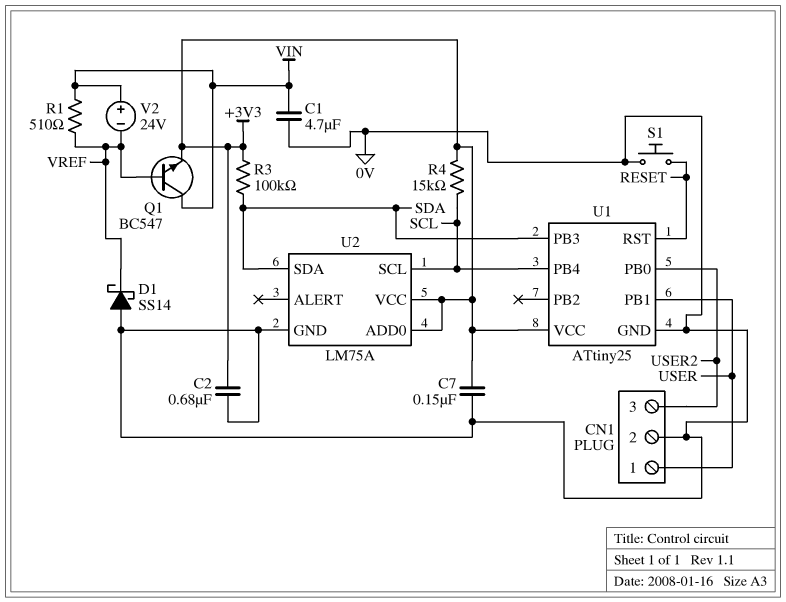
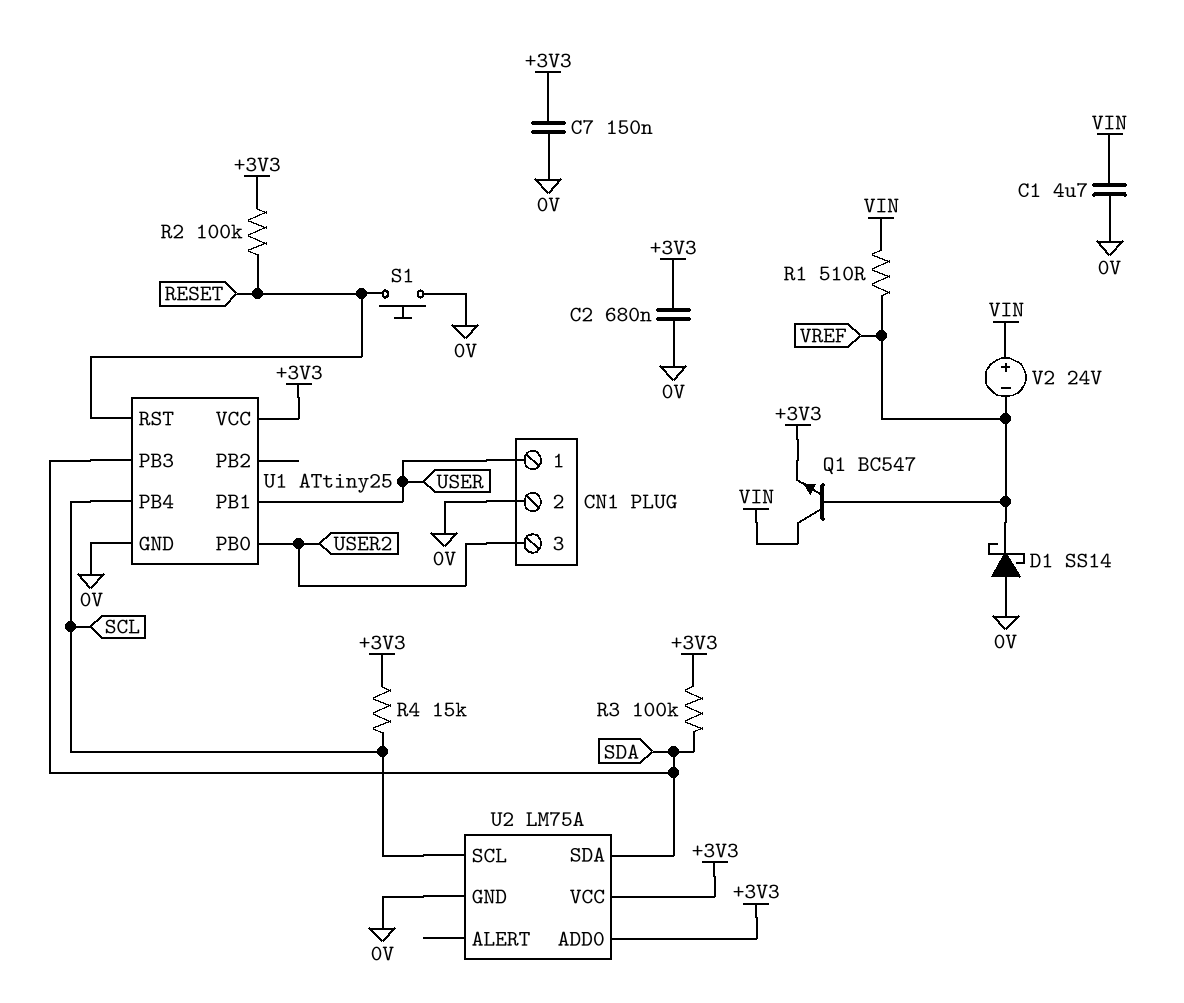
R2: none -> 100k (+3V3, RESET)

